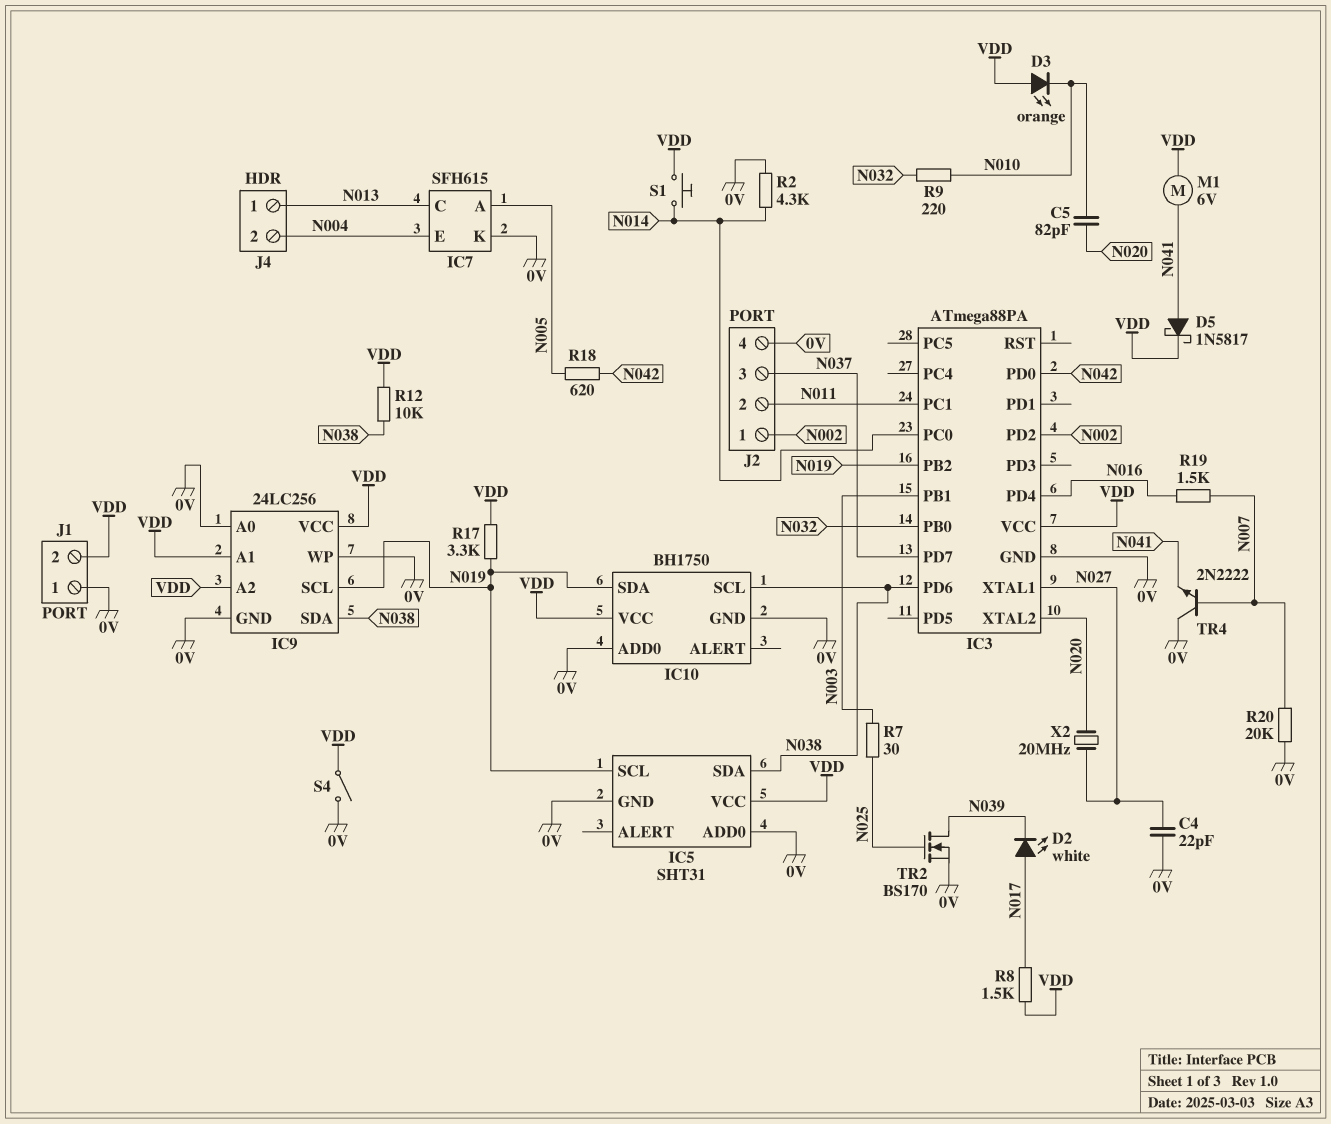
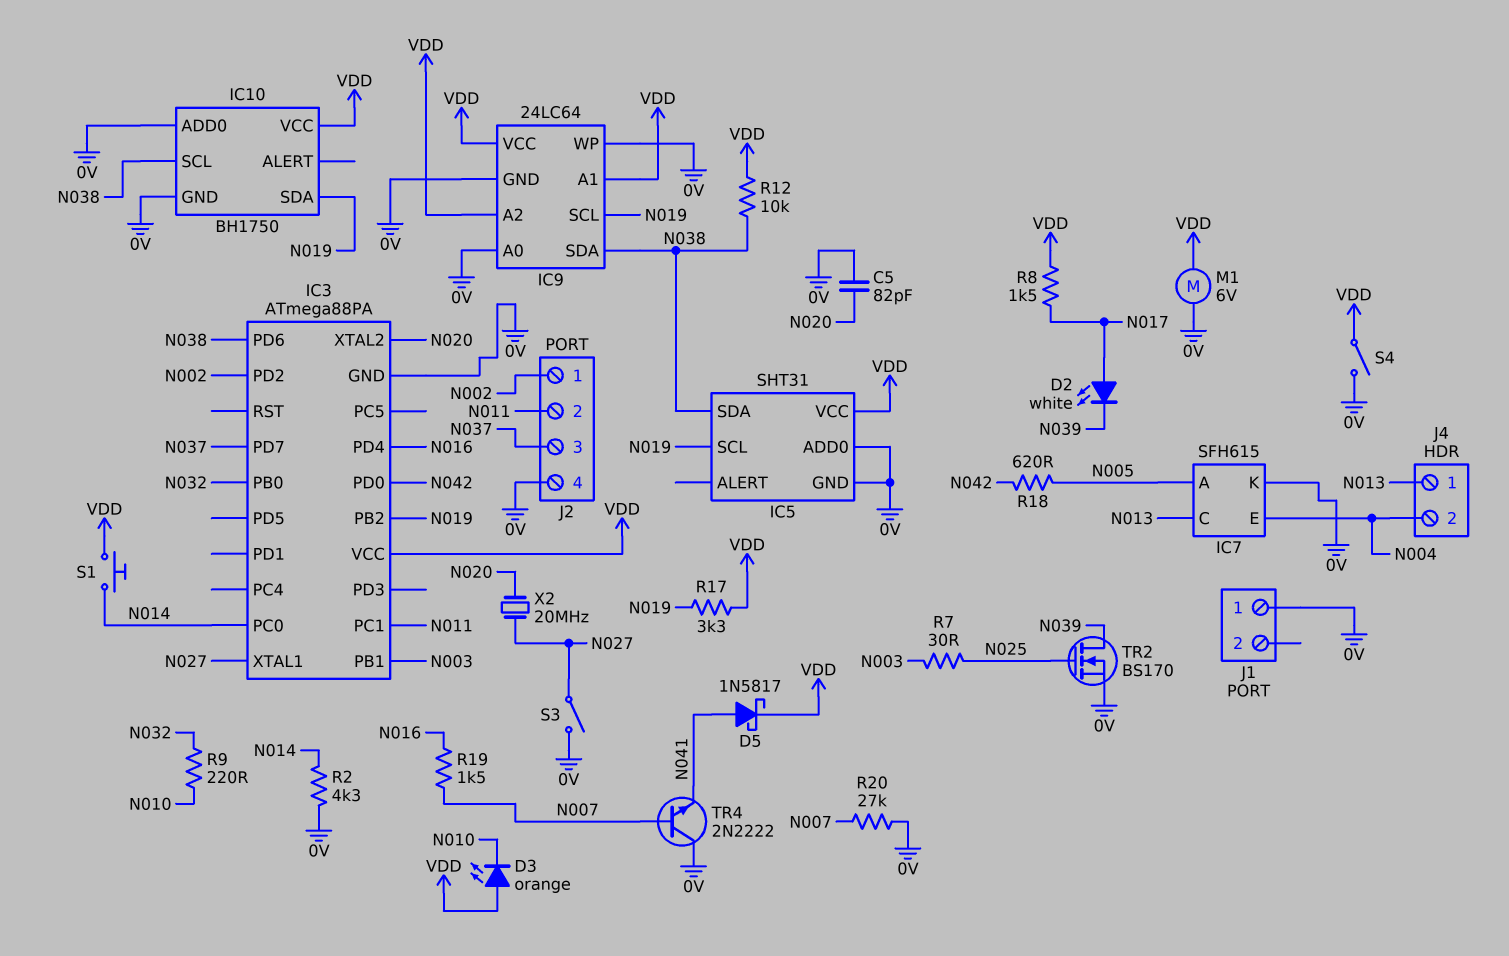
C4: 22pF (0V, N027) -> none
C5: 82pF (N010, N020) -> 82pF (0V, N020)
IC9: 24LC256 -> 24LC64
J1 pin 2: VDD -> none
M1: motor 6V (N041, VDD) -> motor 6V (0V, VDD)
R20: 20k (0V, N007) -> 27k (0V, N007)
S3: none -> switch (0V, N027)

